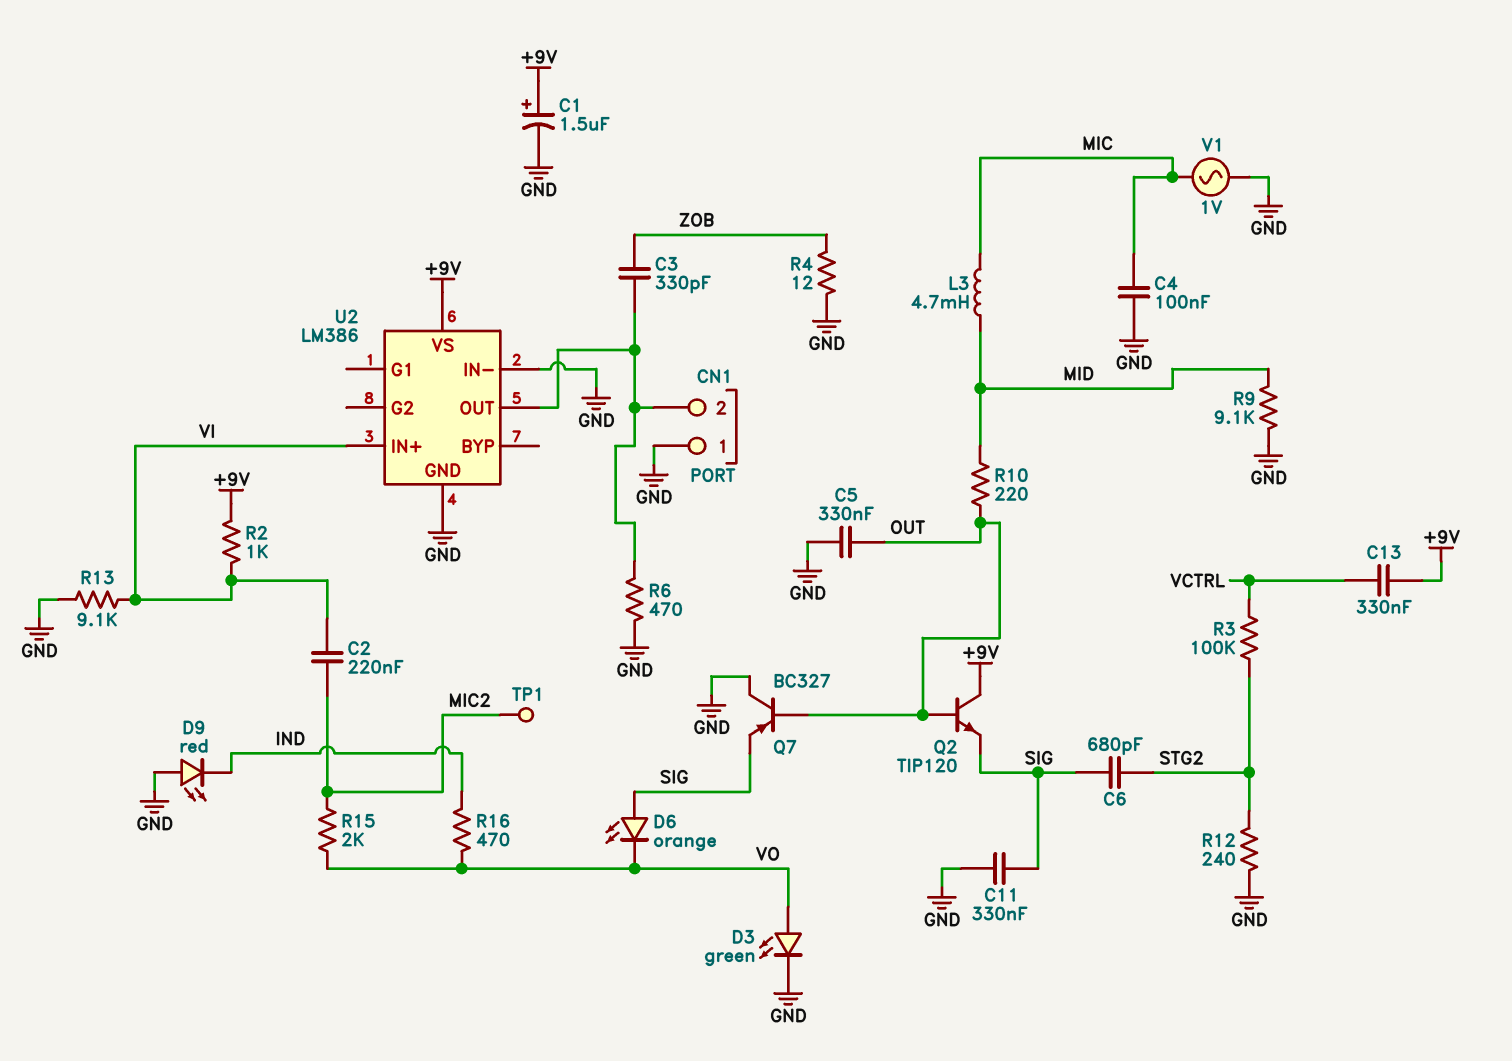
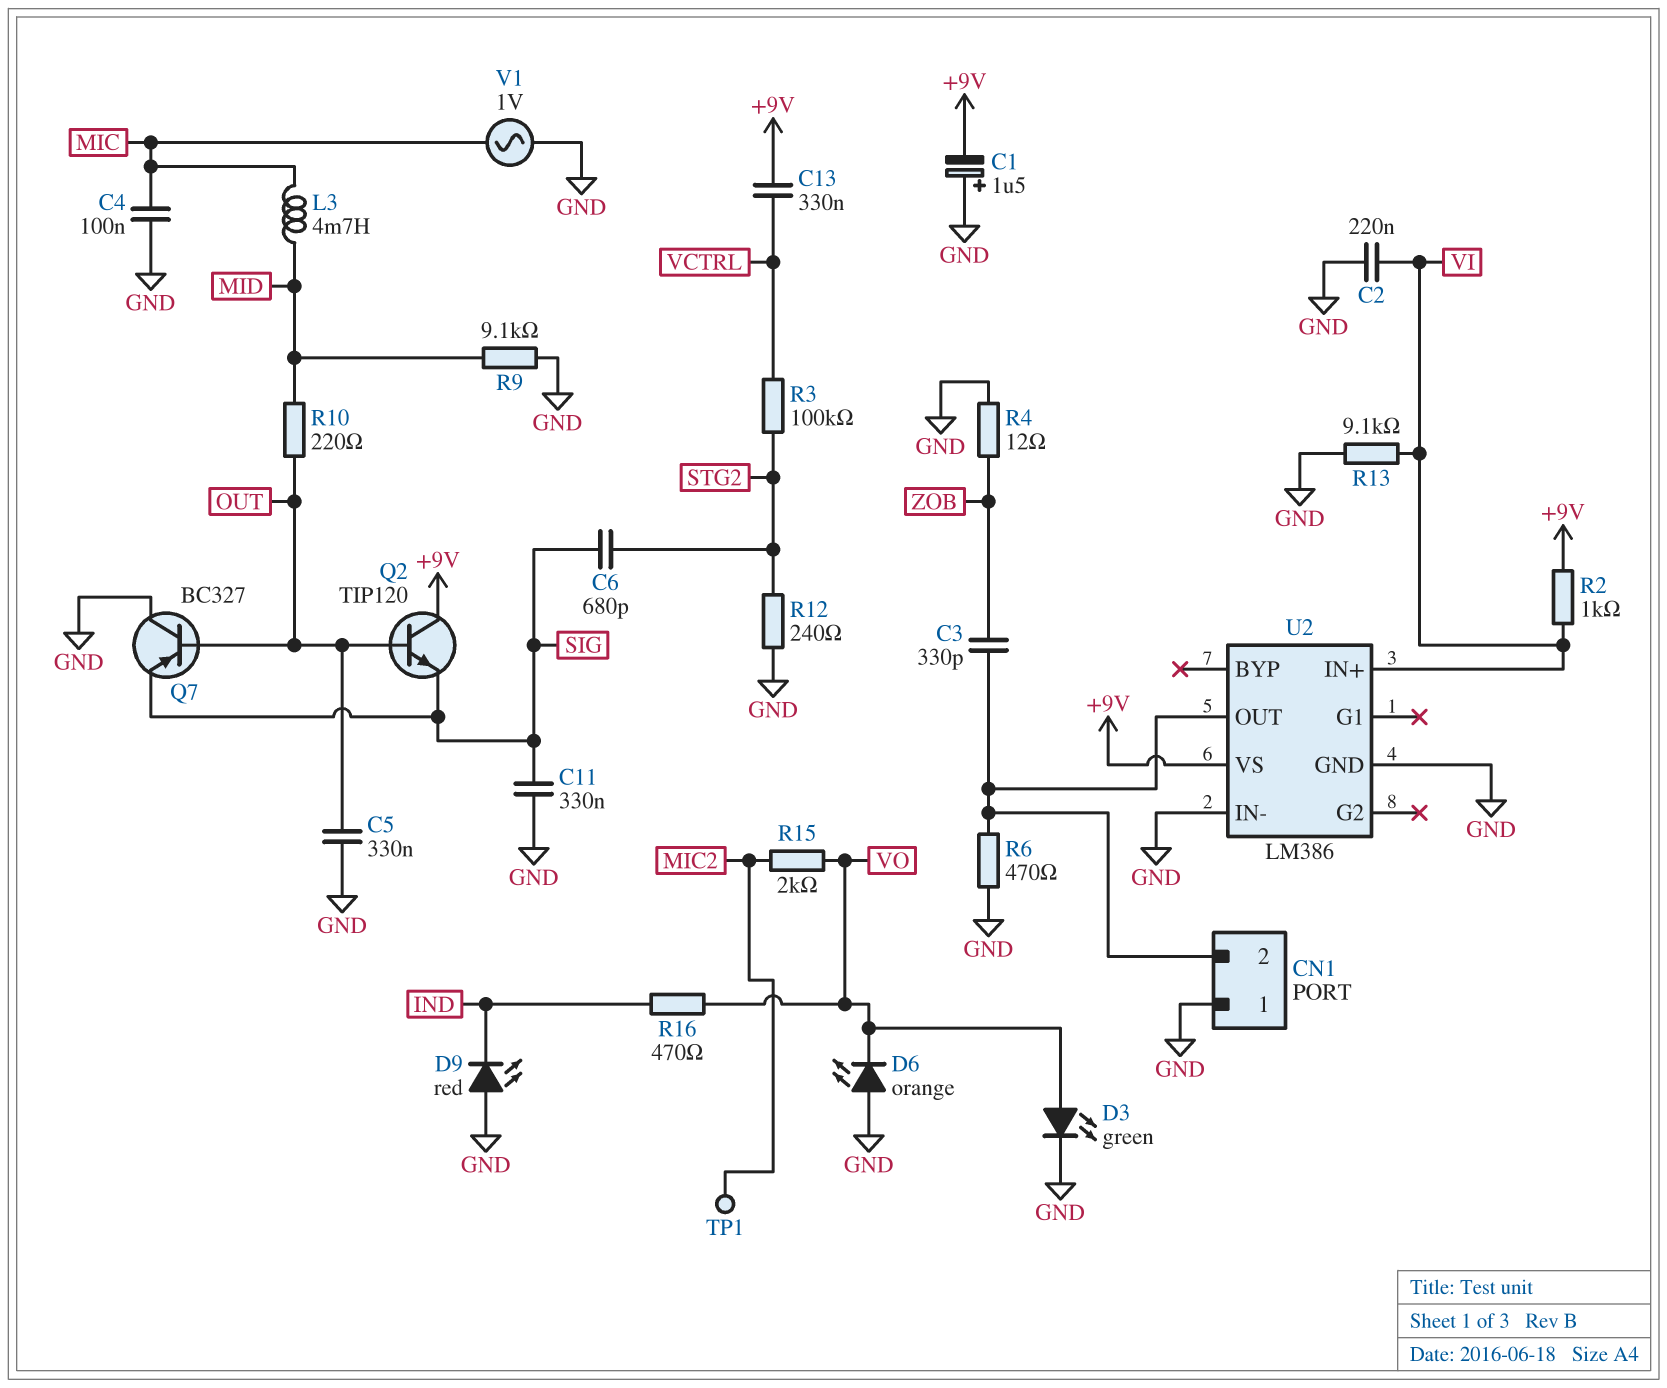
C1: 1.5uF (plus +9V, minus GND) -> 1.5uF (plus GND, minus +9V)
C2: 220nF (MIC2, VI) -> 220nF (GND, VI)
D6: LED orange (A SIG, K VO) -> LED orange (A GND, K VO)

